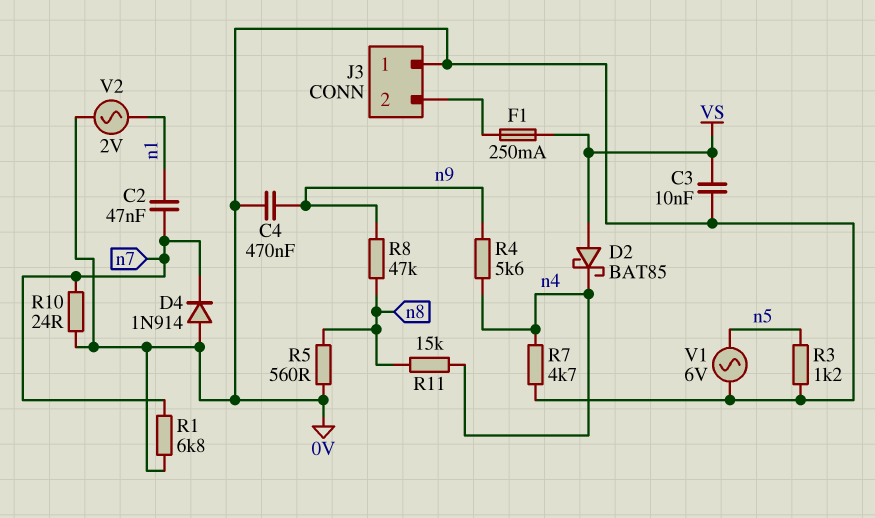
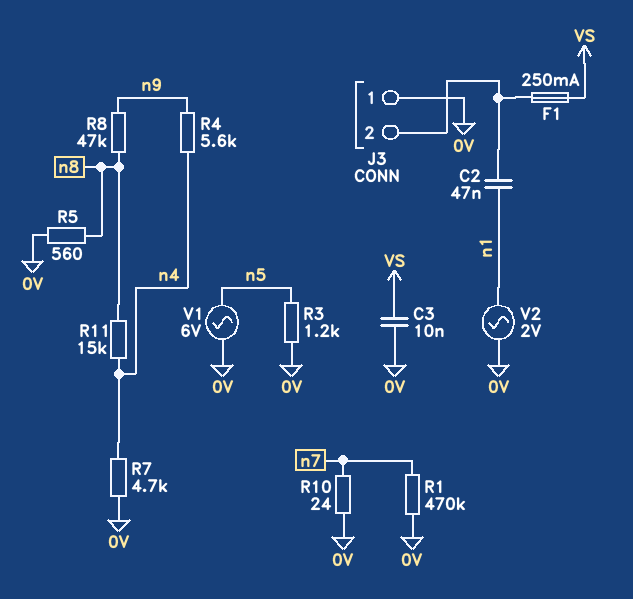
C2: 47nF (n1, n7) -> 47nF (J3/2, n1)
C4: 470nF (0V, n9) -> none
D2: schottky BAT85 (A VS, K n4) -> none
D4: diode 1N914 (A 0V, K n7) -> none
R1: 6.8k (0V, n7) -> 470k (0V, n7)

